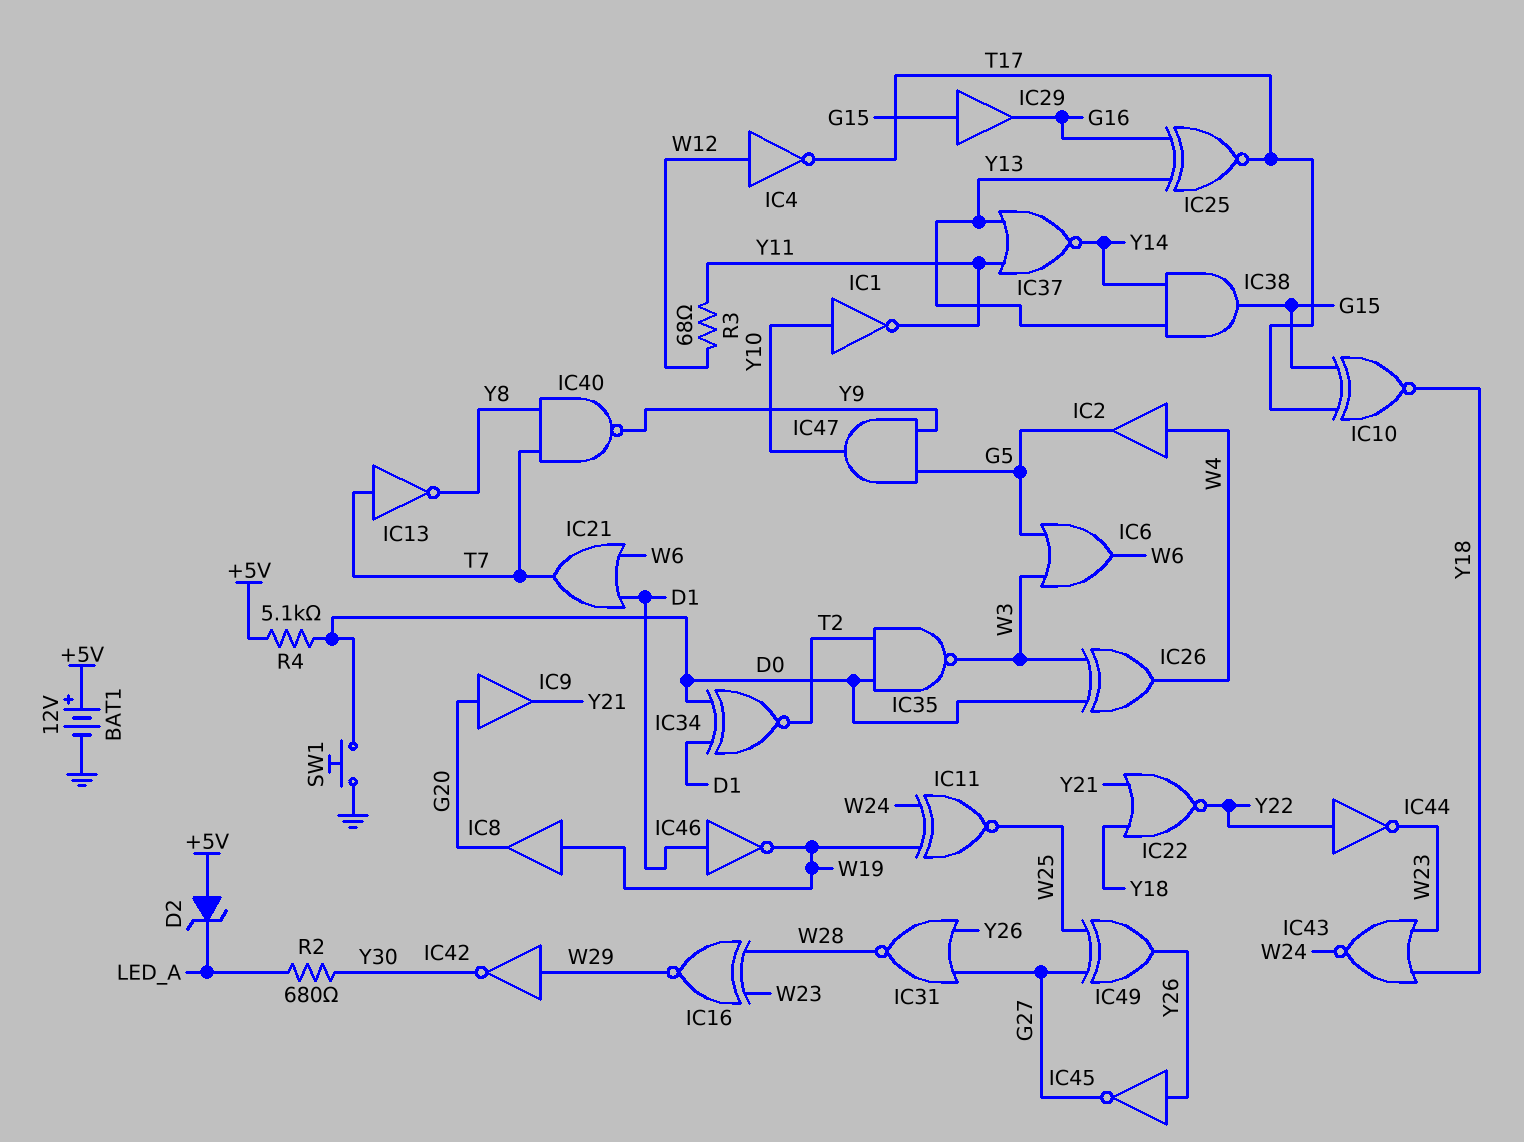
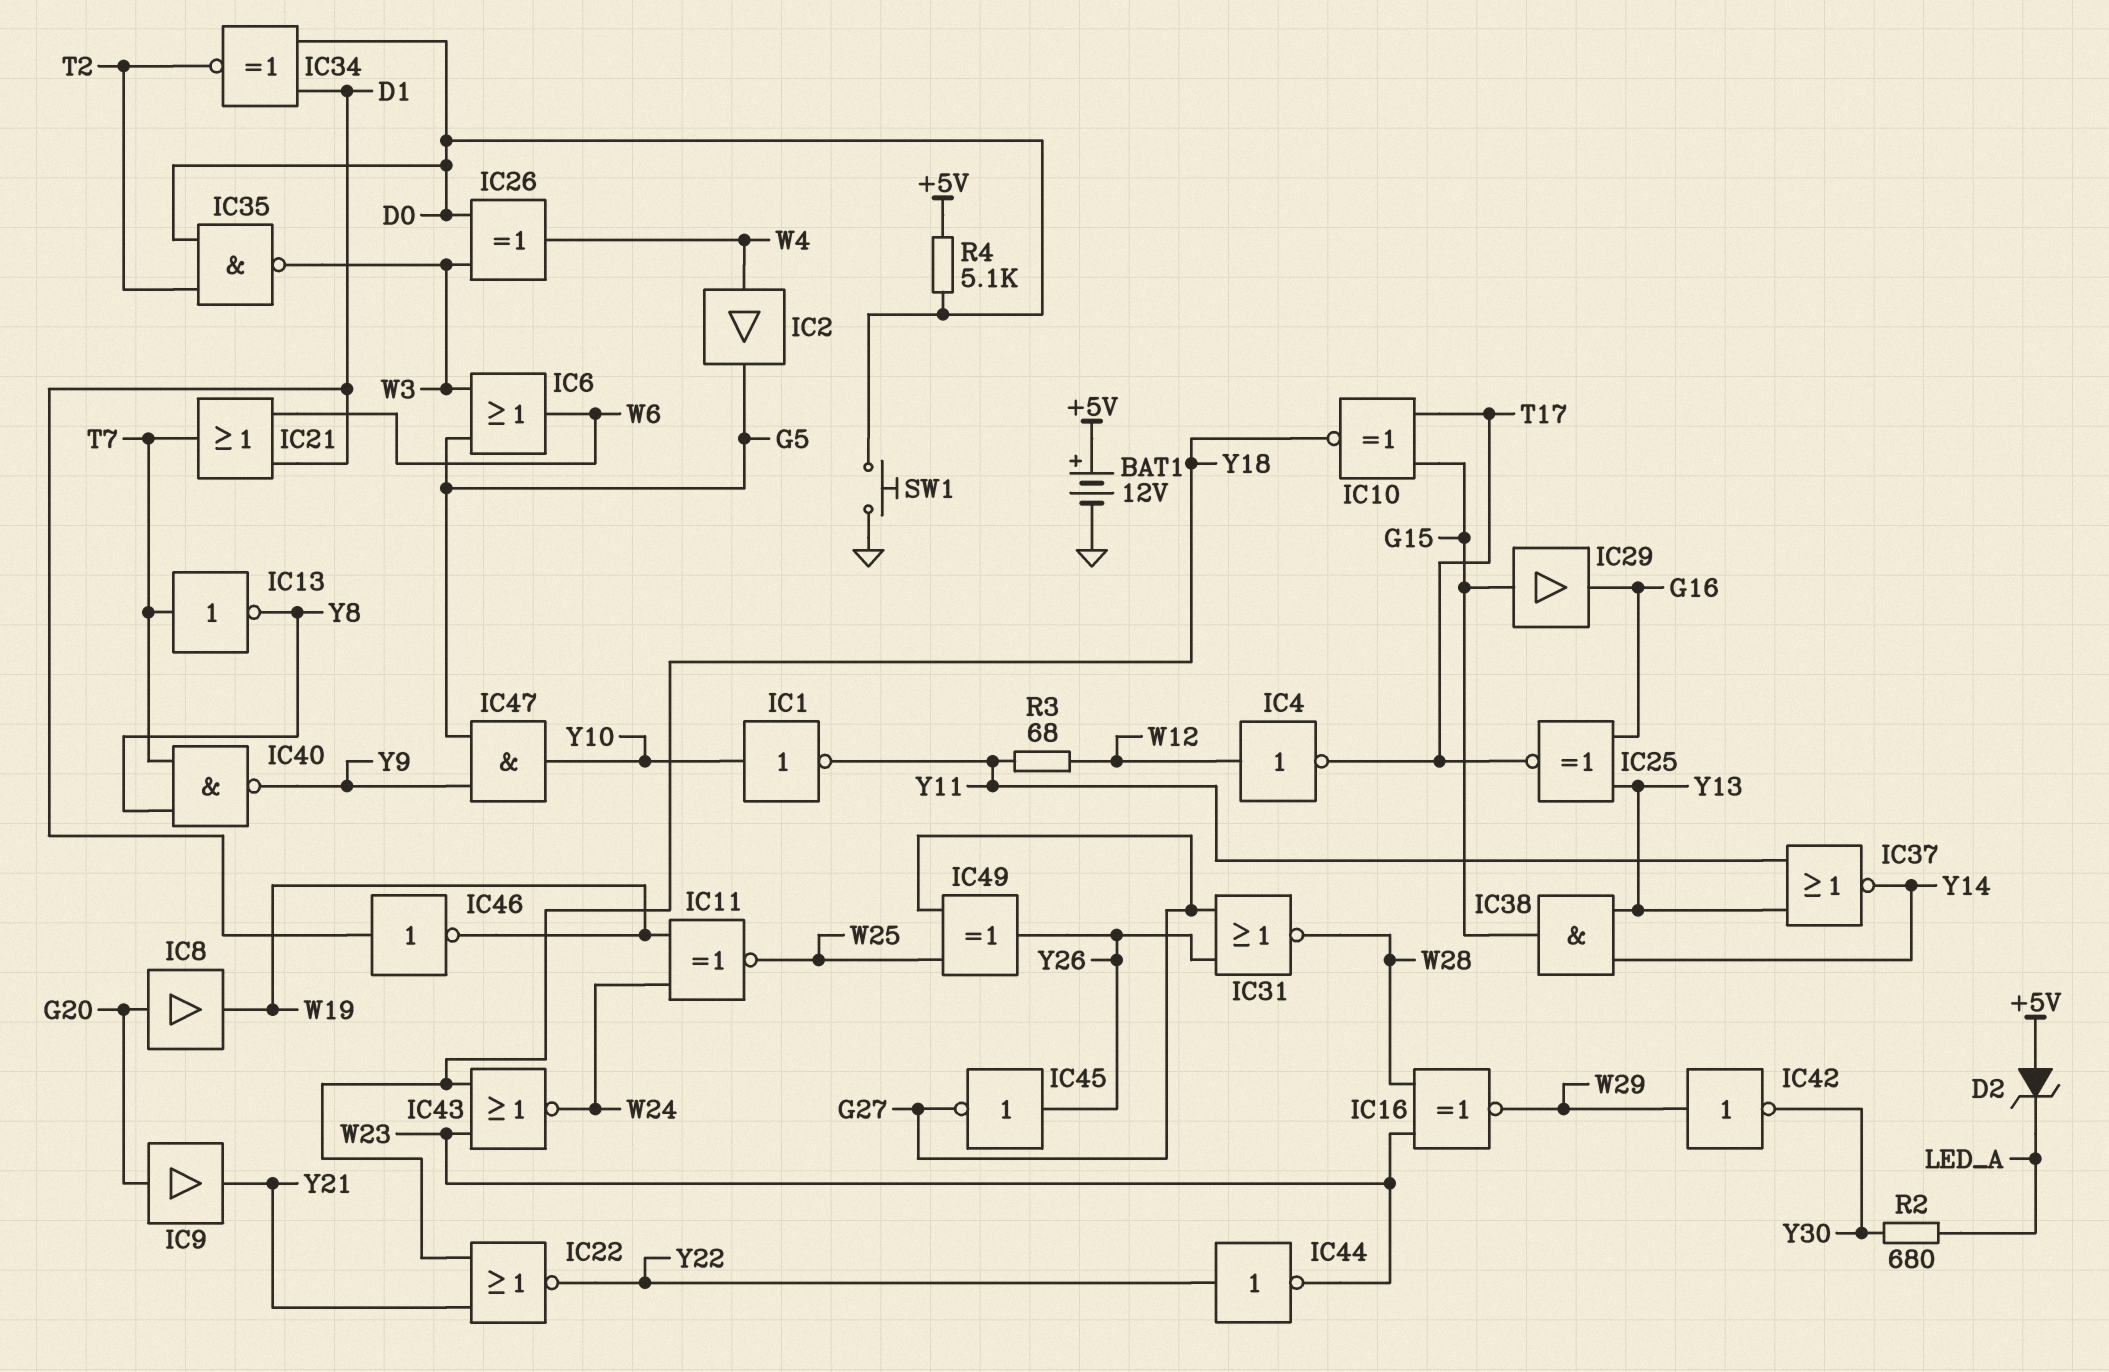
IC8: buffer (in W19, out G20) -> buffer (in G20, out W19)

